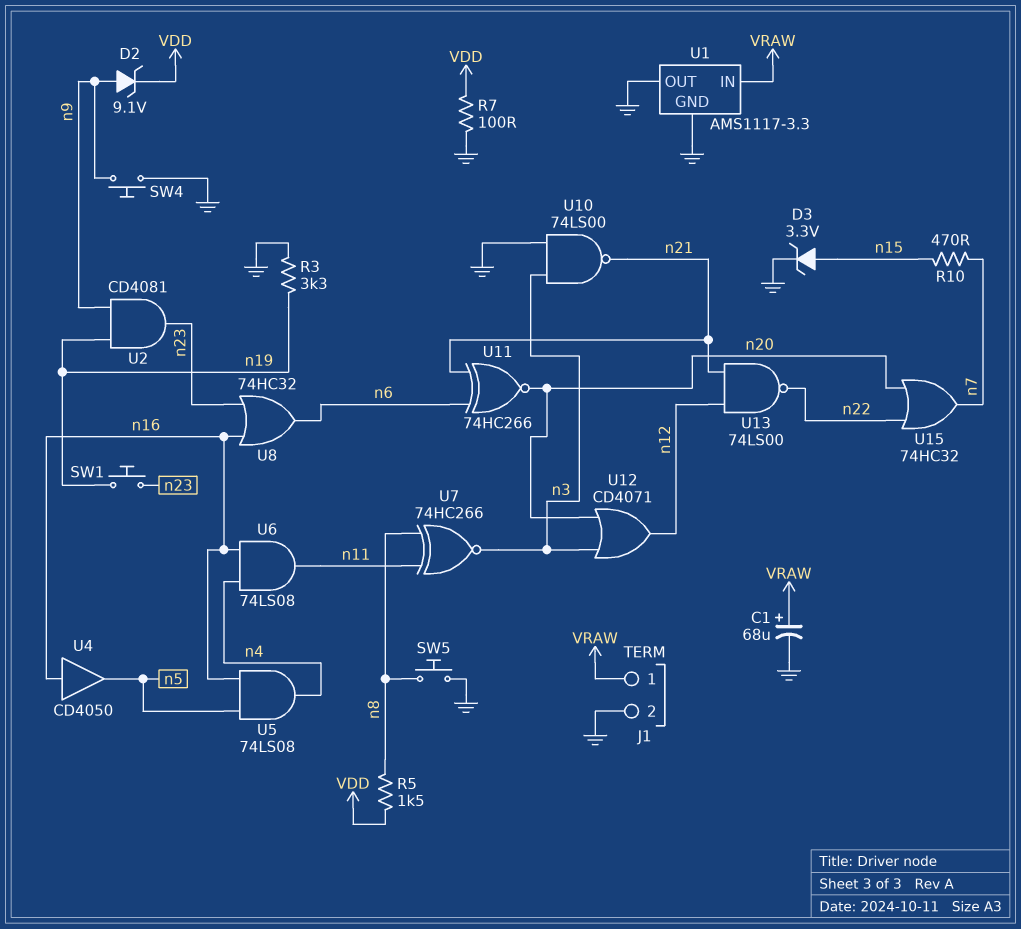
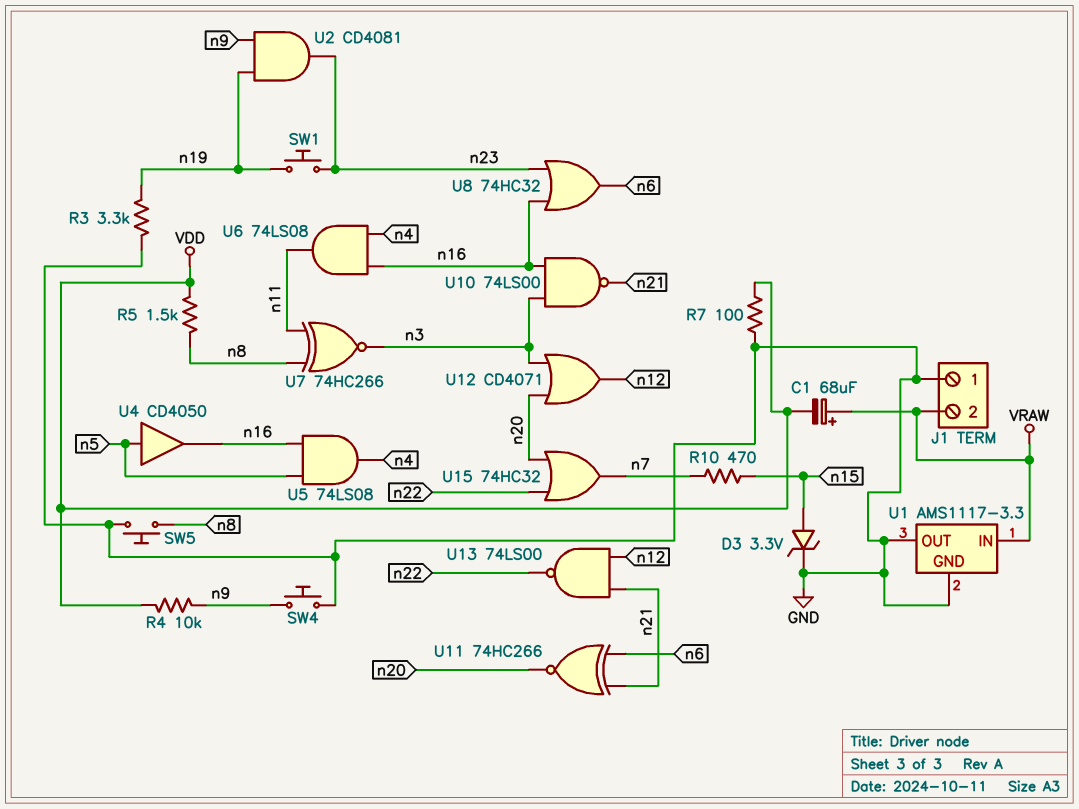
C1: 68uF (plus VRAW, minus GND) -> 68uF (plus VRAW, minus VDD)
D2: zener 9.1V (A n9, K VDD) -> none
J1 pin 1: VRAW -> GND
J1 pin 2: GND -> VRAW
R4: none -> 10k (VDD, n9)
U4: buffer CD4050 (in n16, out n5) -> buffer CD4050 (in n5, out n16)
U10: NAND 74LS00 (in GND, in n3, out n21) -> NAND 74LS00 (in n3, in n16, out n21)

